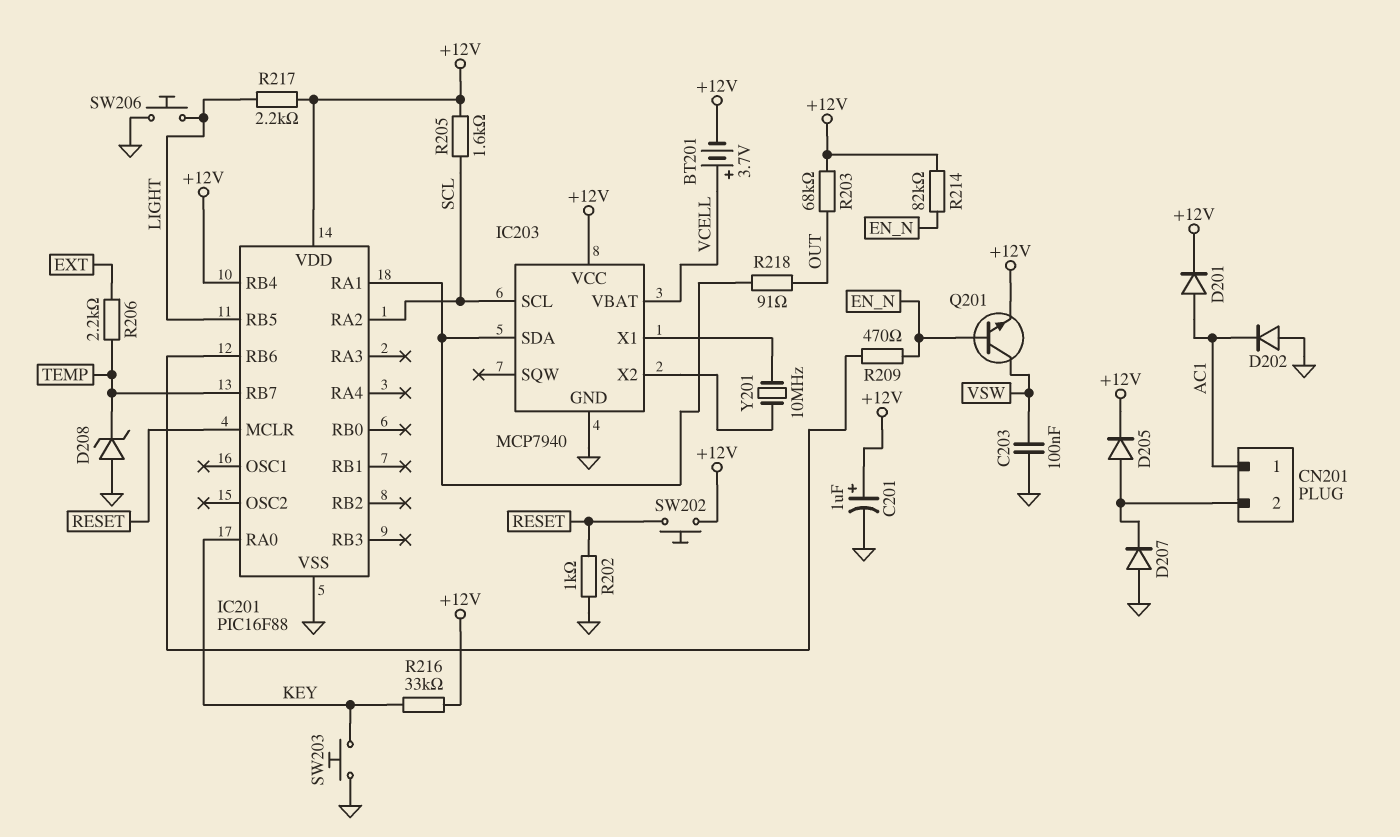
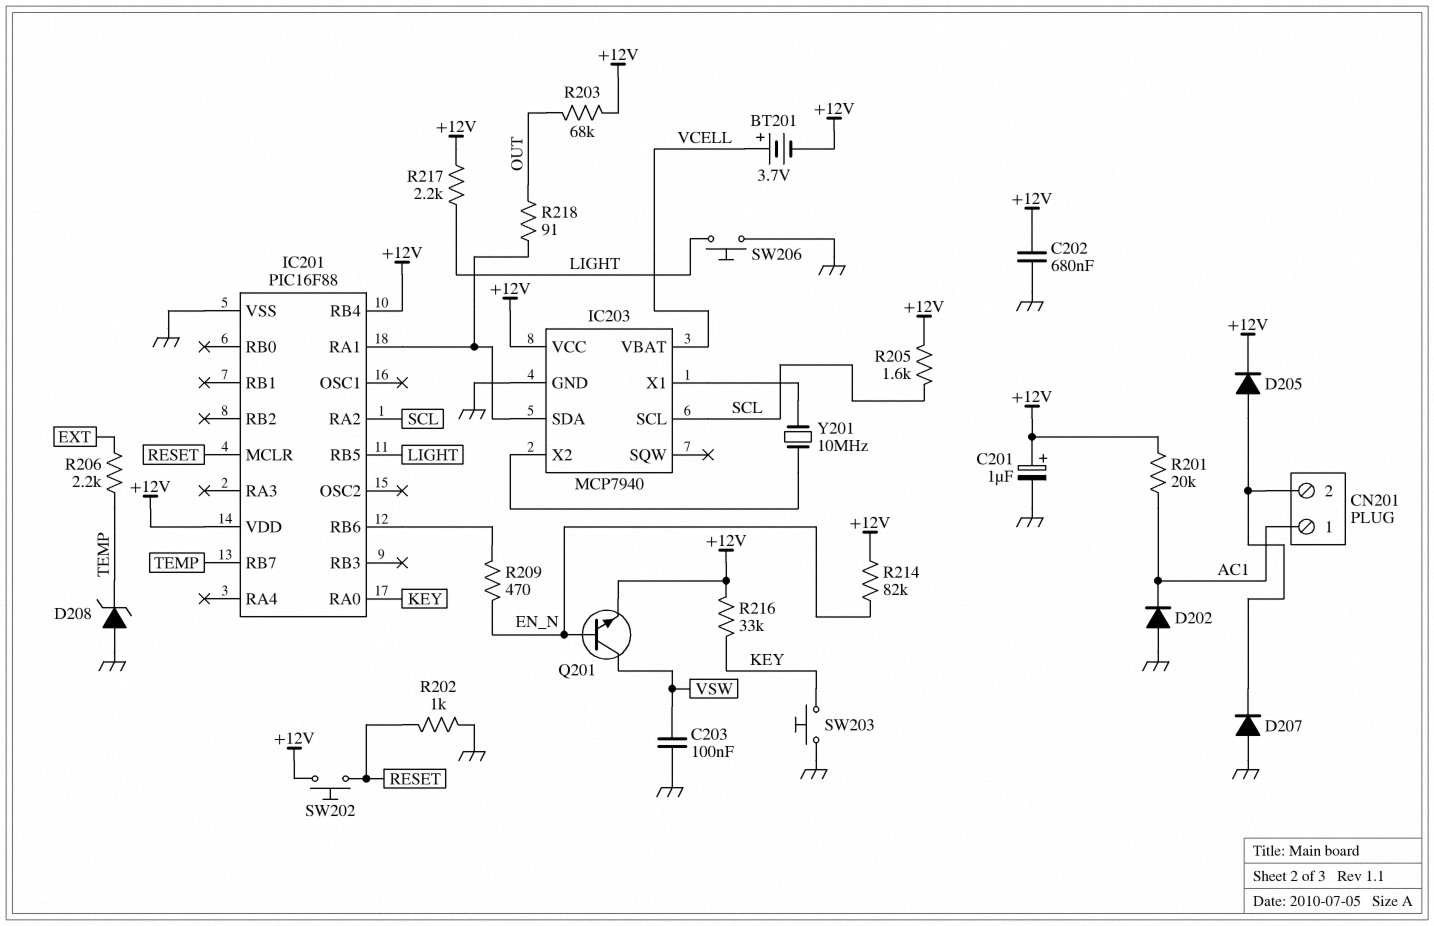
C202: none -> 680nF (+12V, GND)
D201: diode (A AC1, K +12V) -> none
R201: none -> 20k (+12V, AC1)

